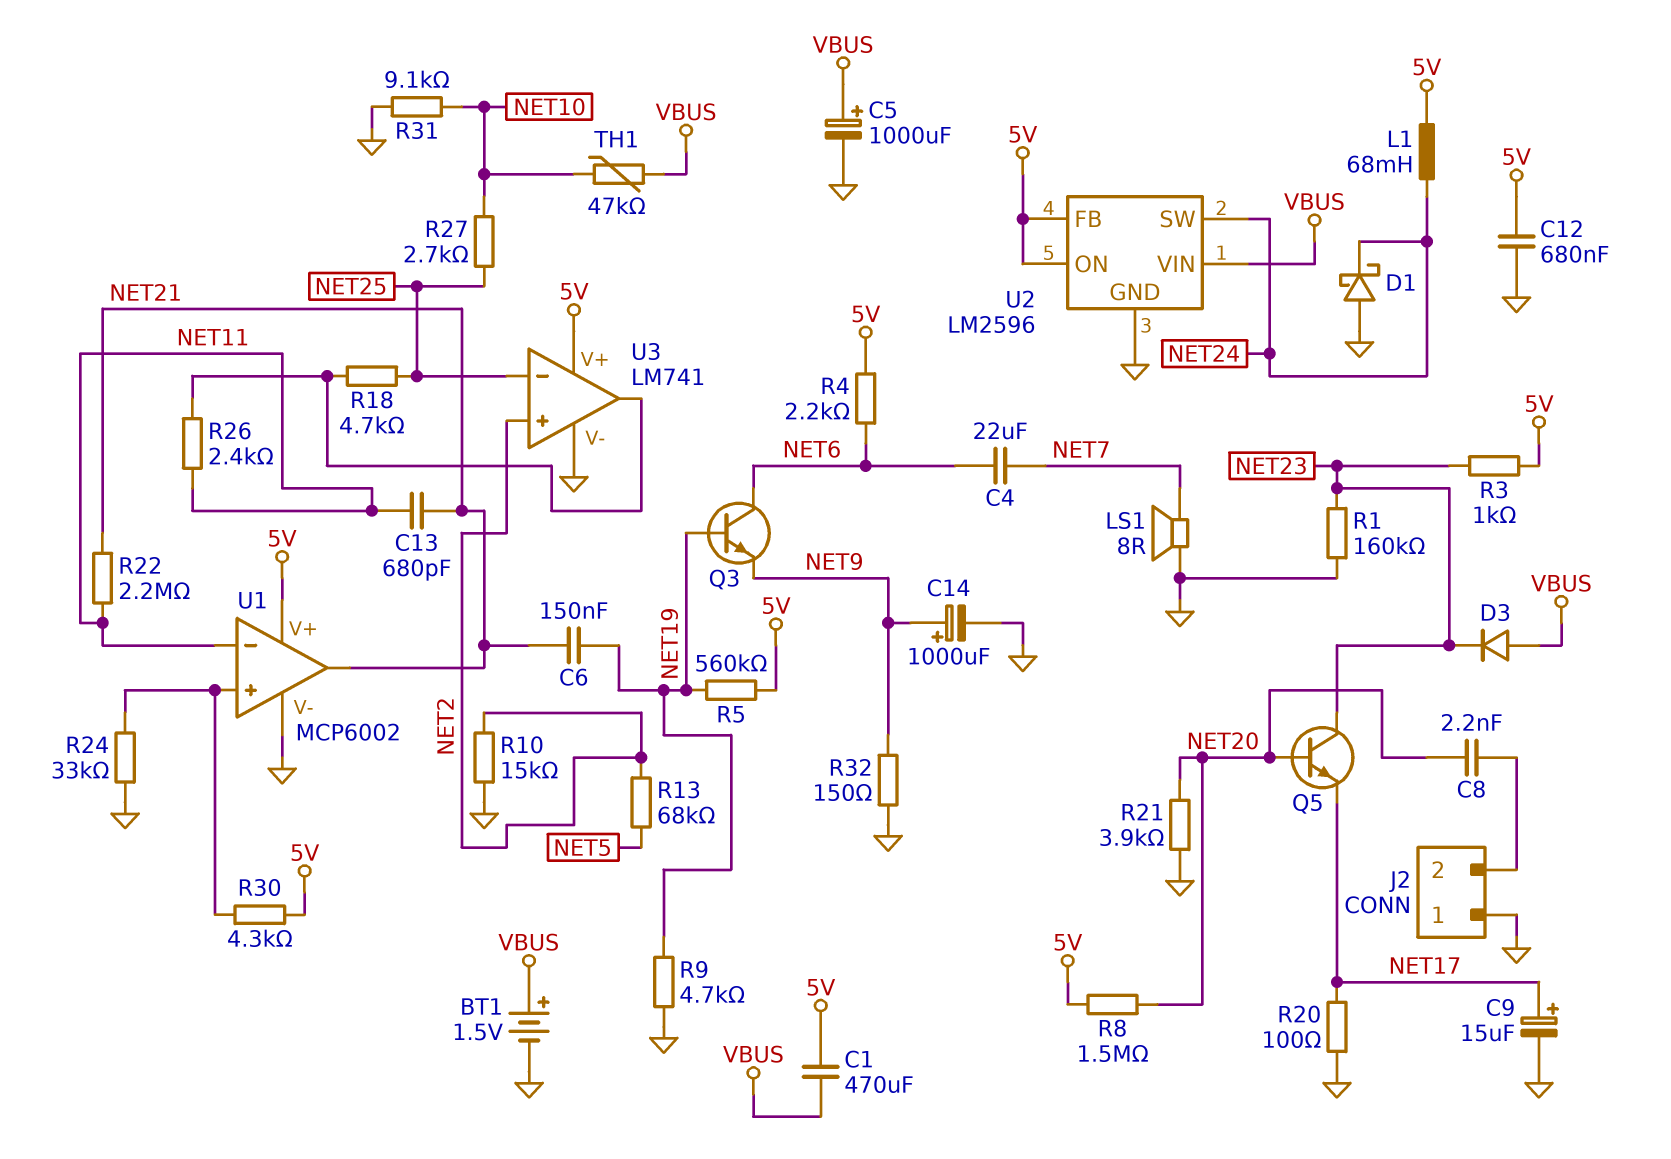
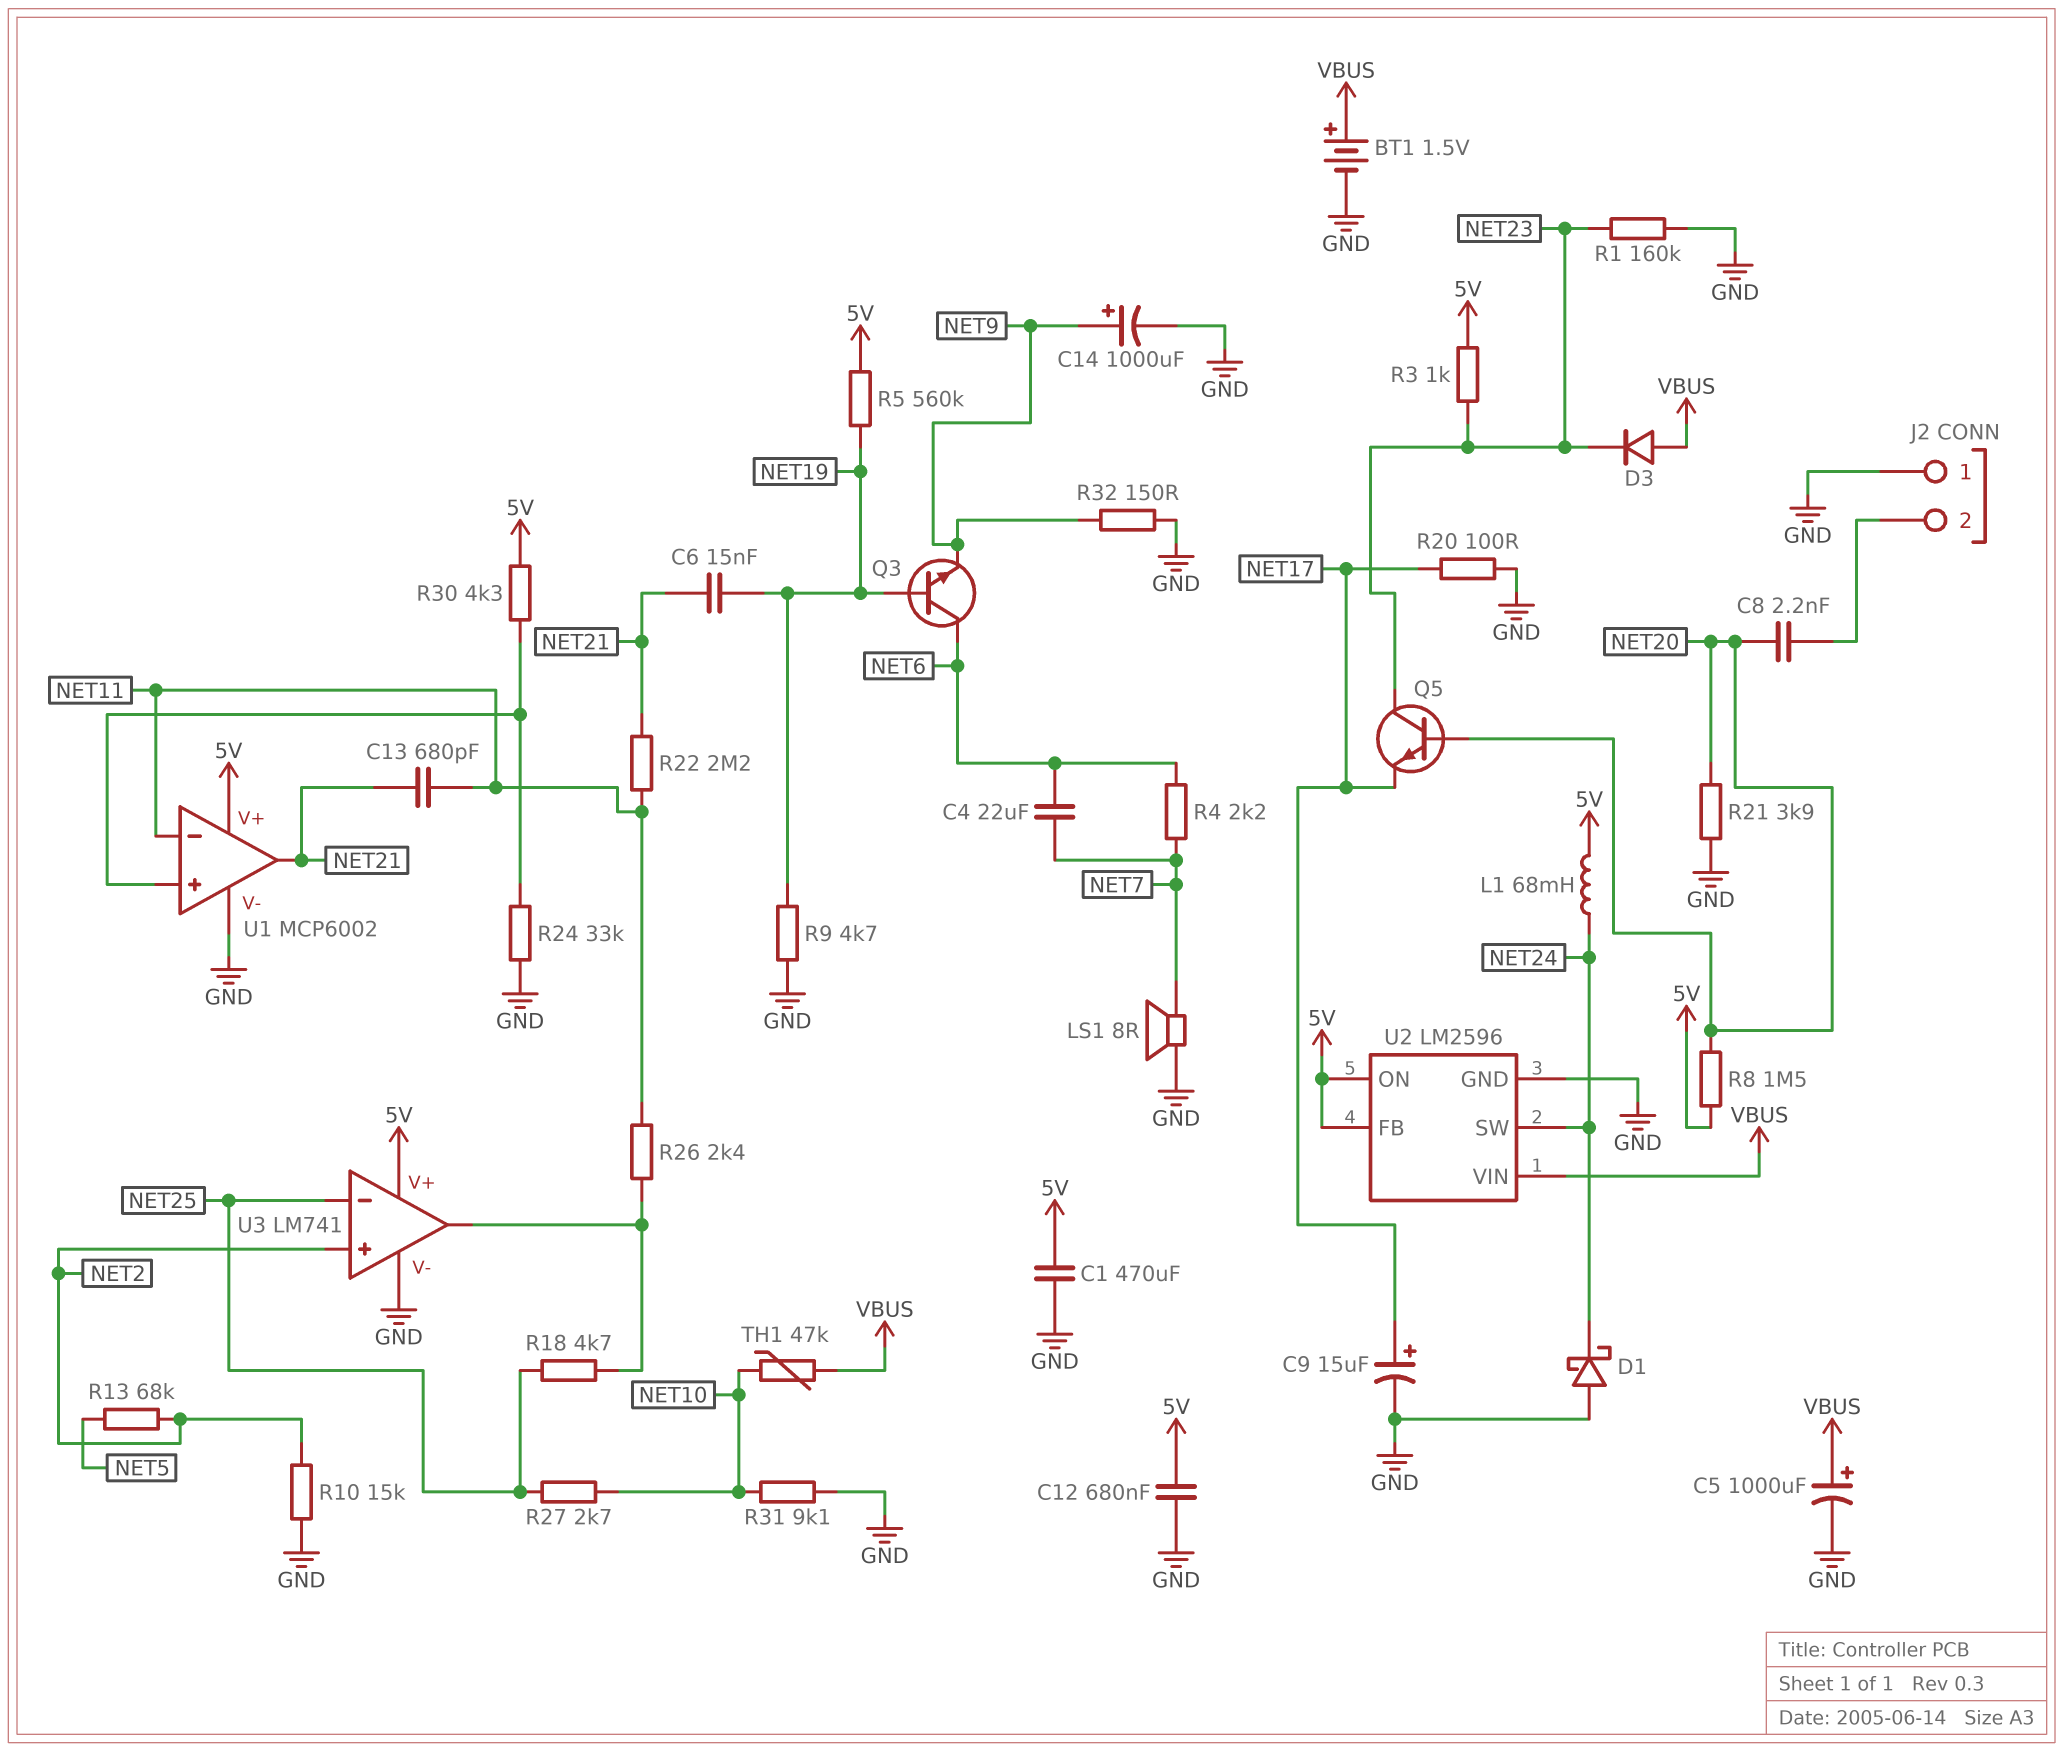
C1: 470uF (5V, VBUS) -> 470uF (5V, GND)
C6: 150nF (NET19, NET21) -> 15nF (NET19, NET21)
R4: 2.2k (5V, NET6) -> 2.2k (NET6, NET7)

